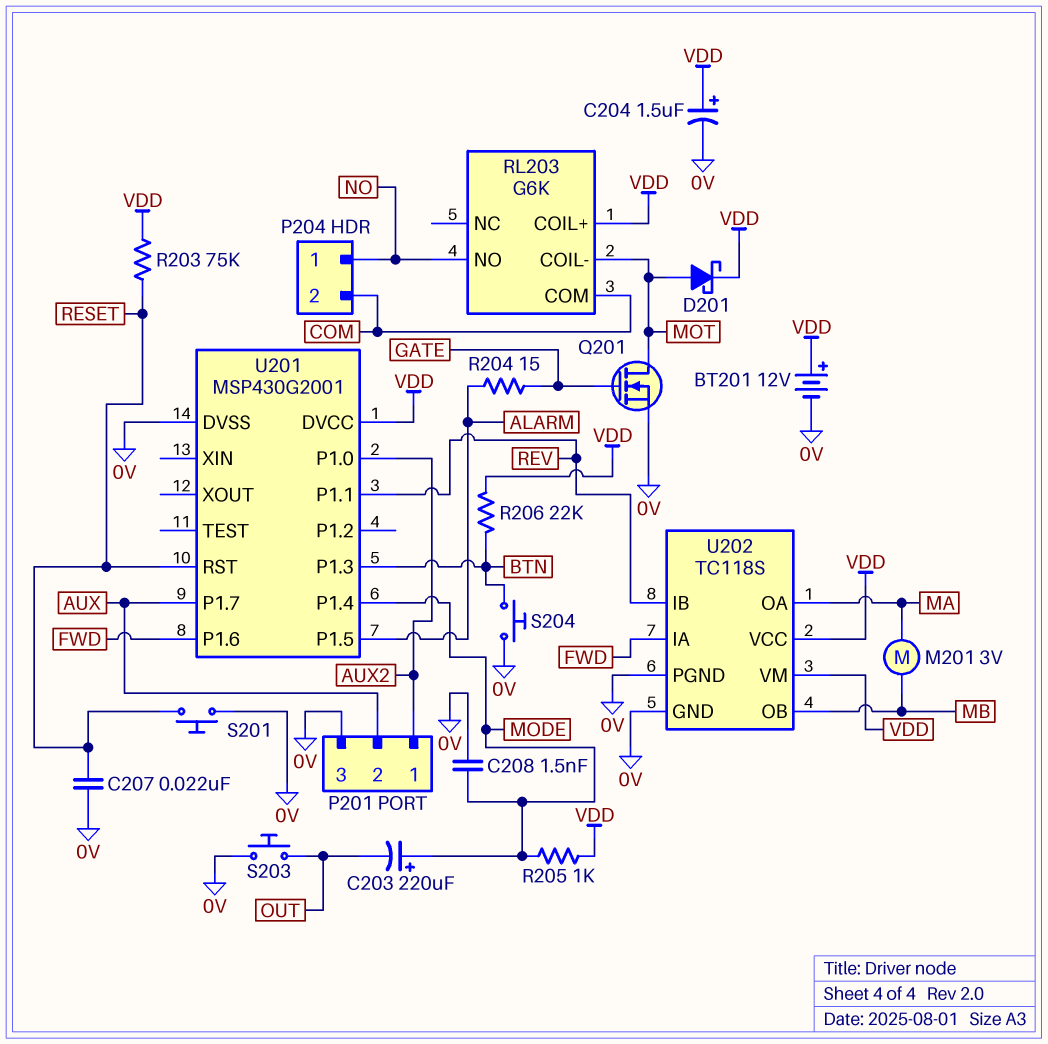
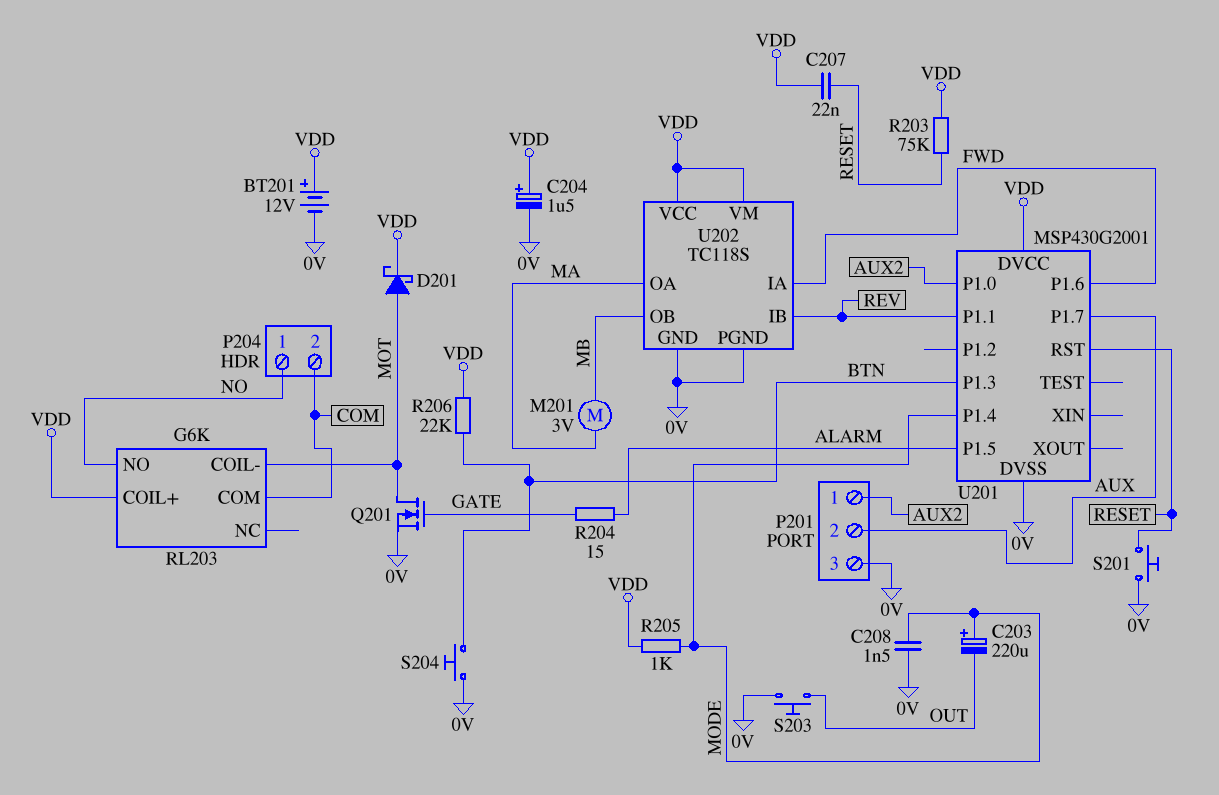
C207: 22nF (0V, RESET) -> 22nF (RESET, VDD)

